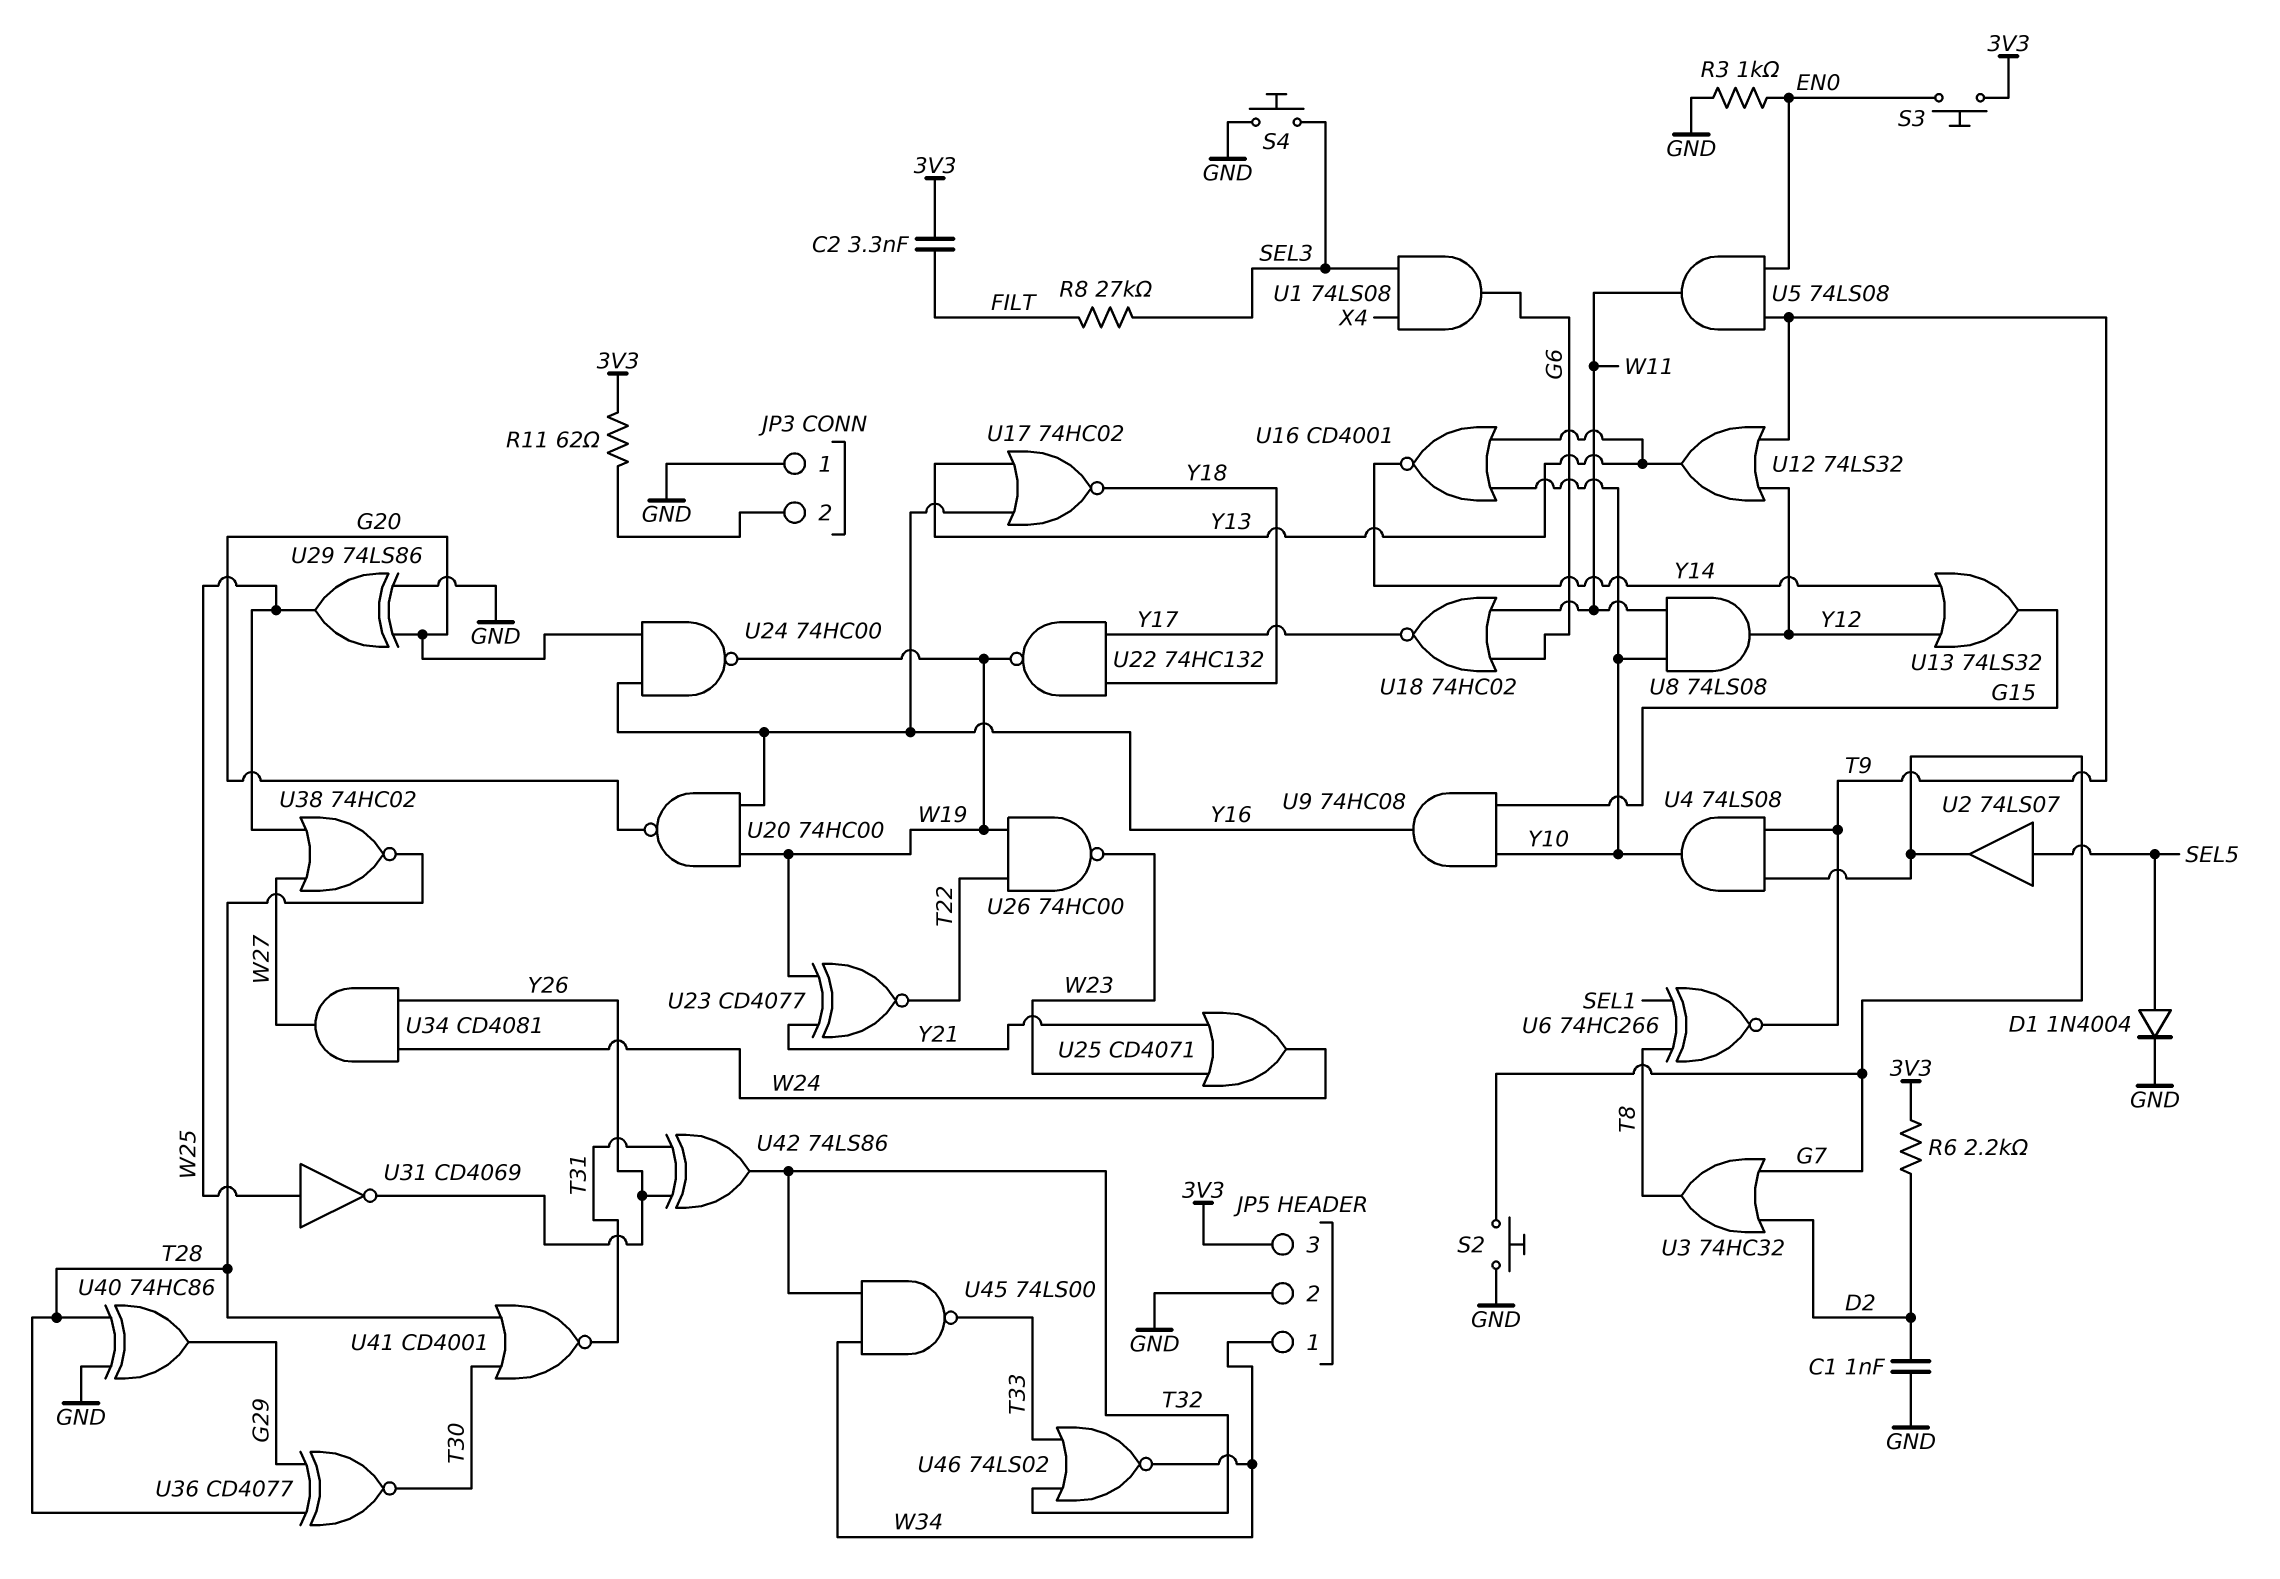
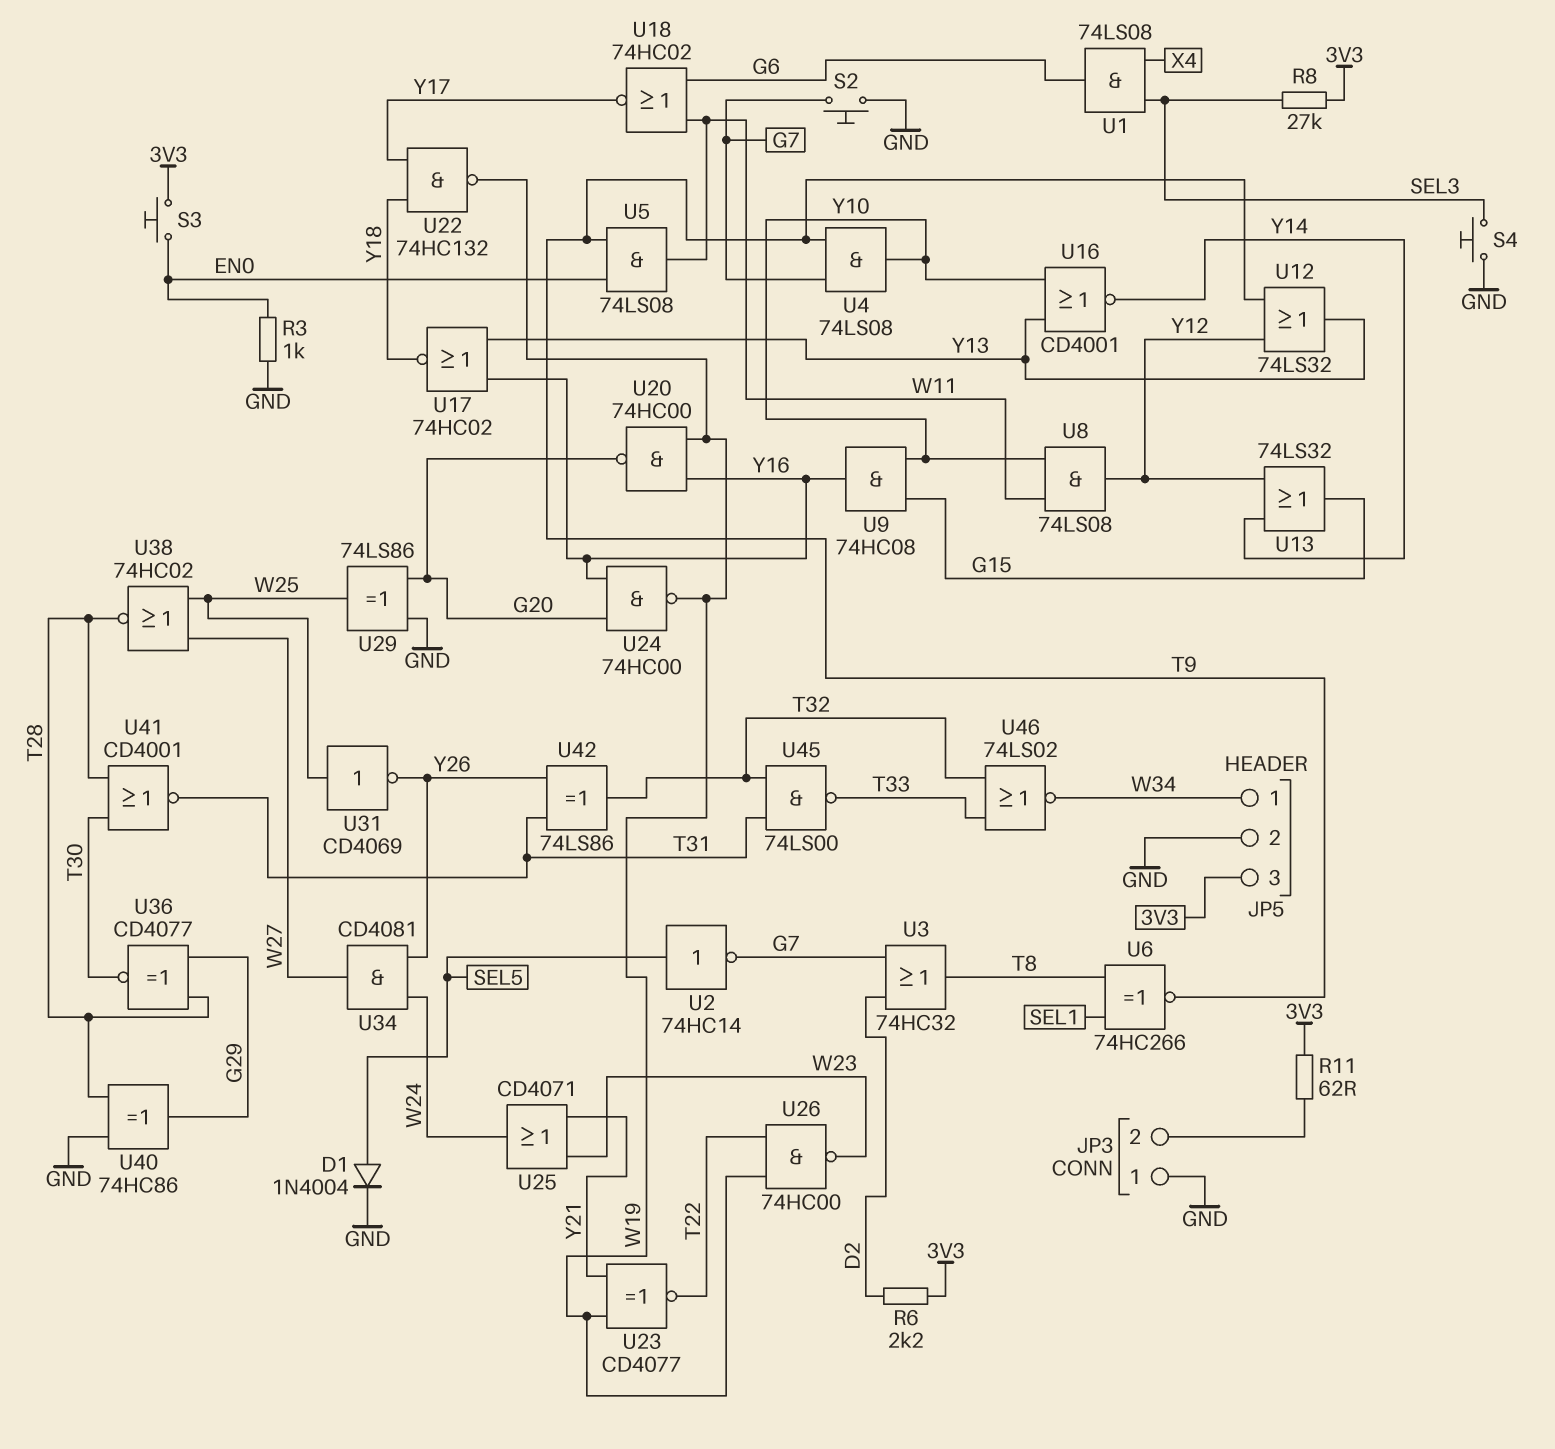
C1: 1nF (D2, GND) -> none
C2: 3.3nF (3V3, FILT) -> none
R8: 27k (FILT, SEL3) -> 27k (3V3, SEL3)
U2: buffer 74LS07 (in SEL5, out G7) -> NOT 74HC14 (in SEL5, out G7)
U45: NAND 74LS00 (in T32, in W34, out T33) -> NAND 74LS00 (in T31, in T32, out T33)

